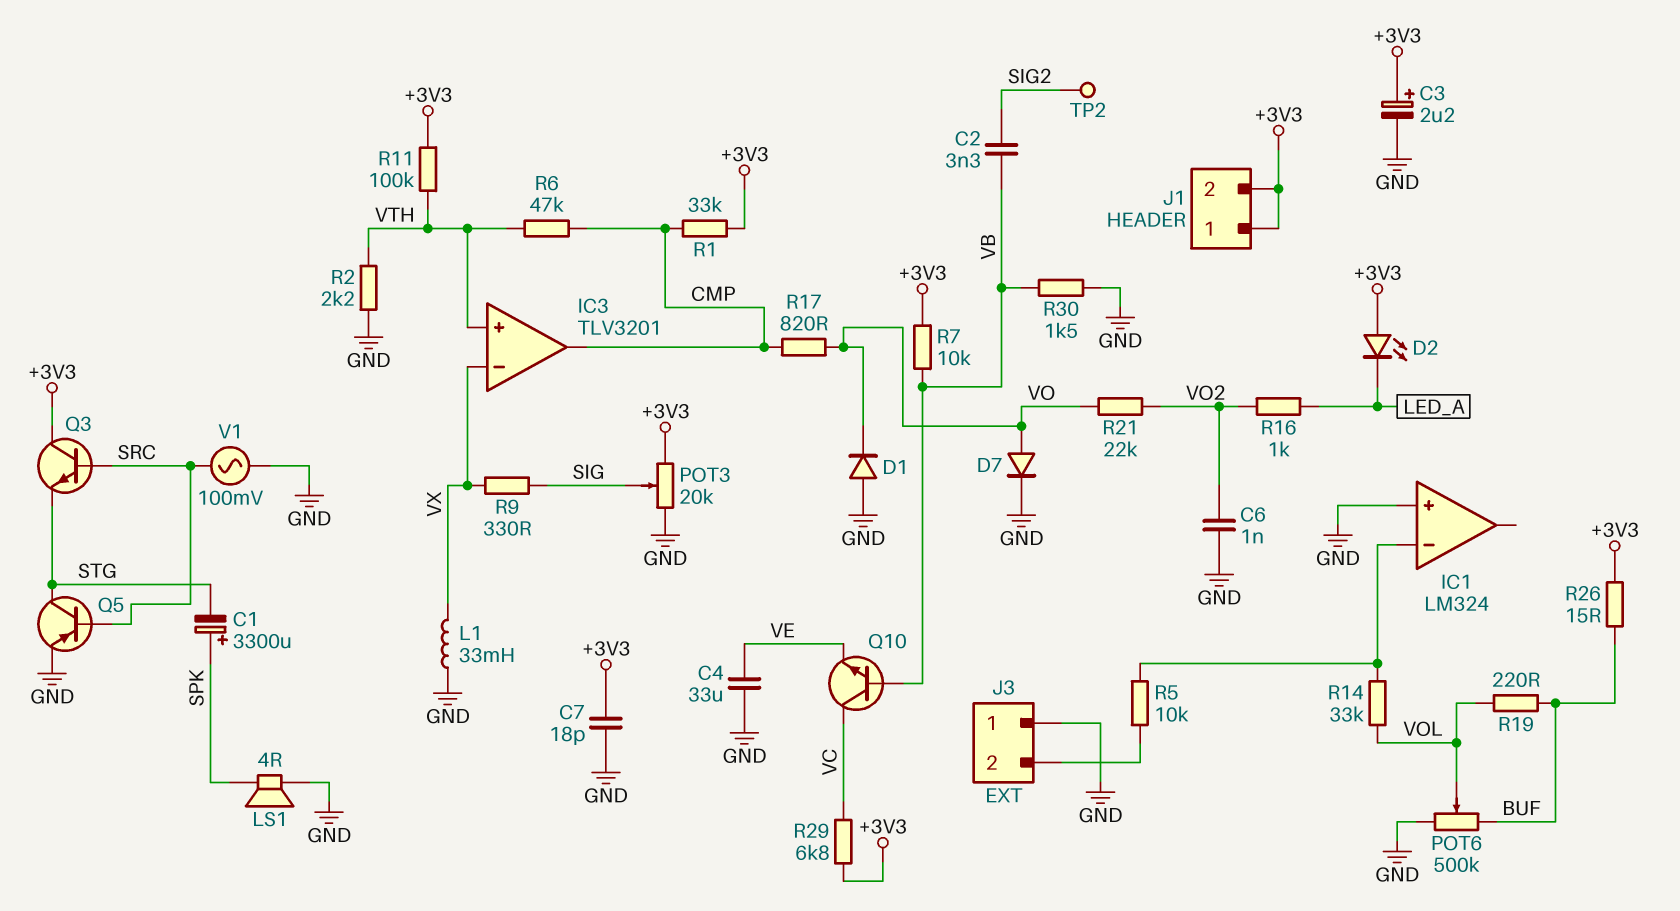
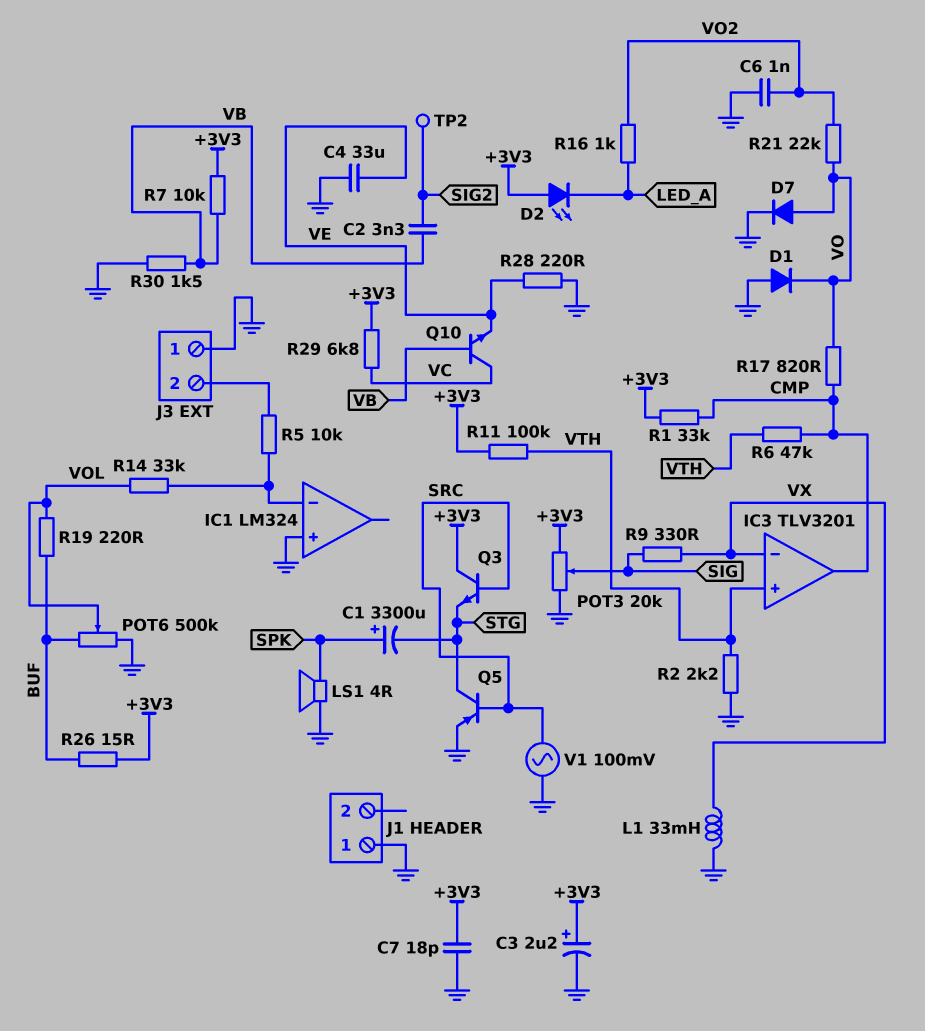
J1 pin 1: +3V3 -> GND
J1 pin 2: +3V3 -> none
R28: none -> 220 (GND, VE)

